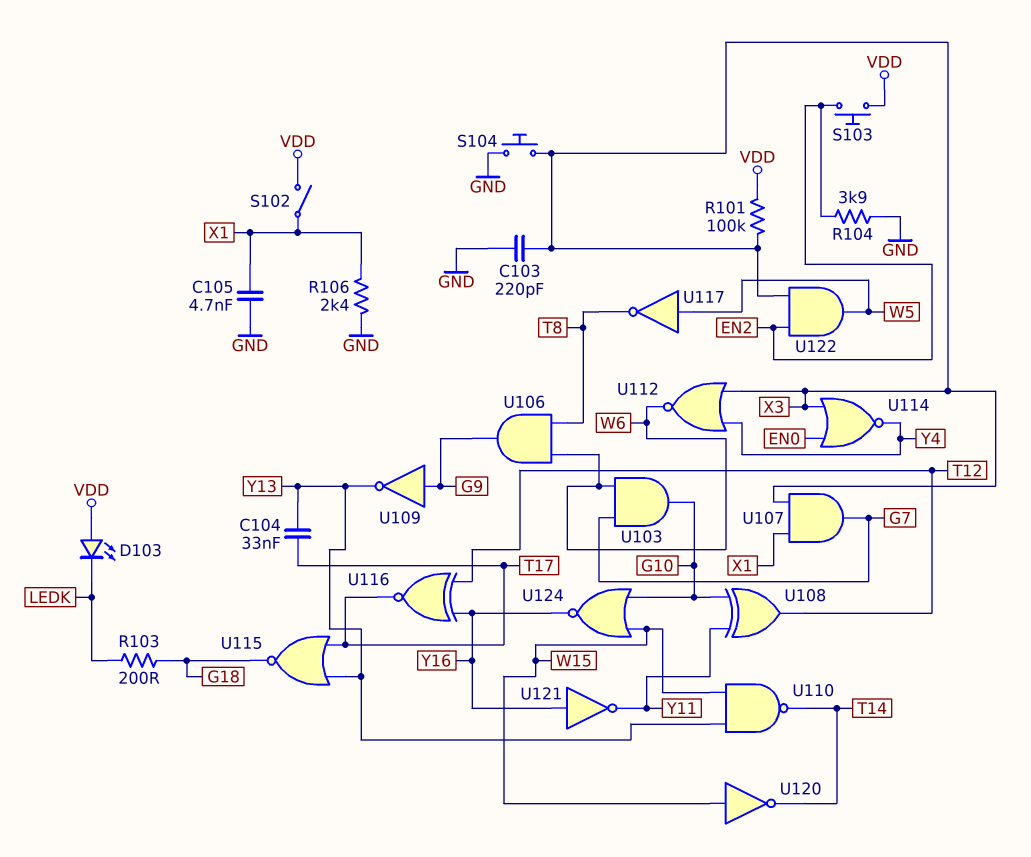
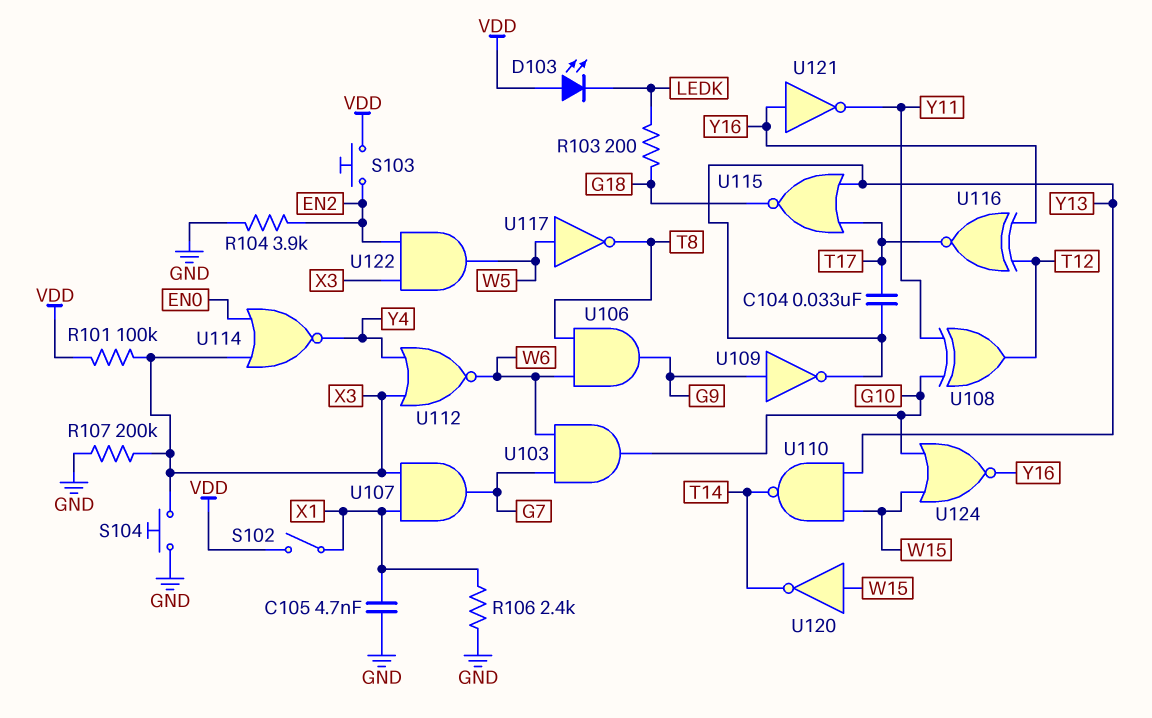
C103: 220pF (GND, X3) -> none
R107: none -> 200k (GND, X3)

